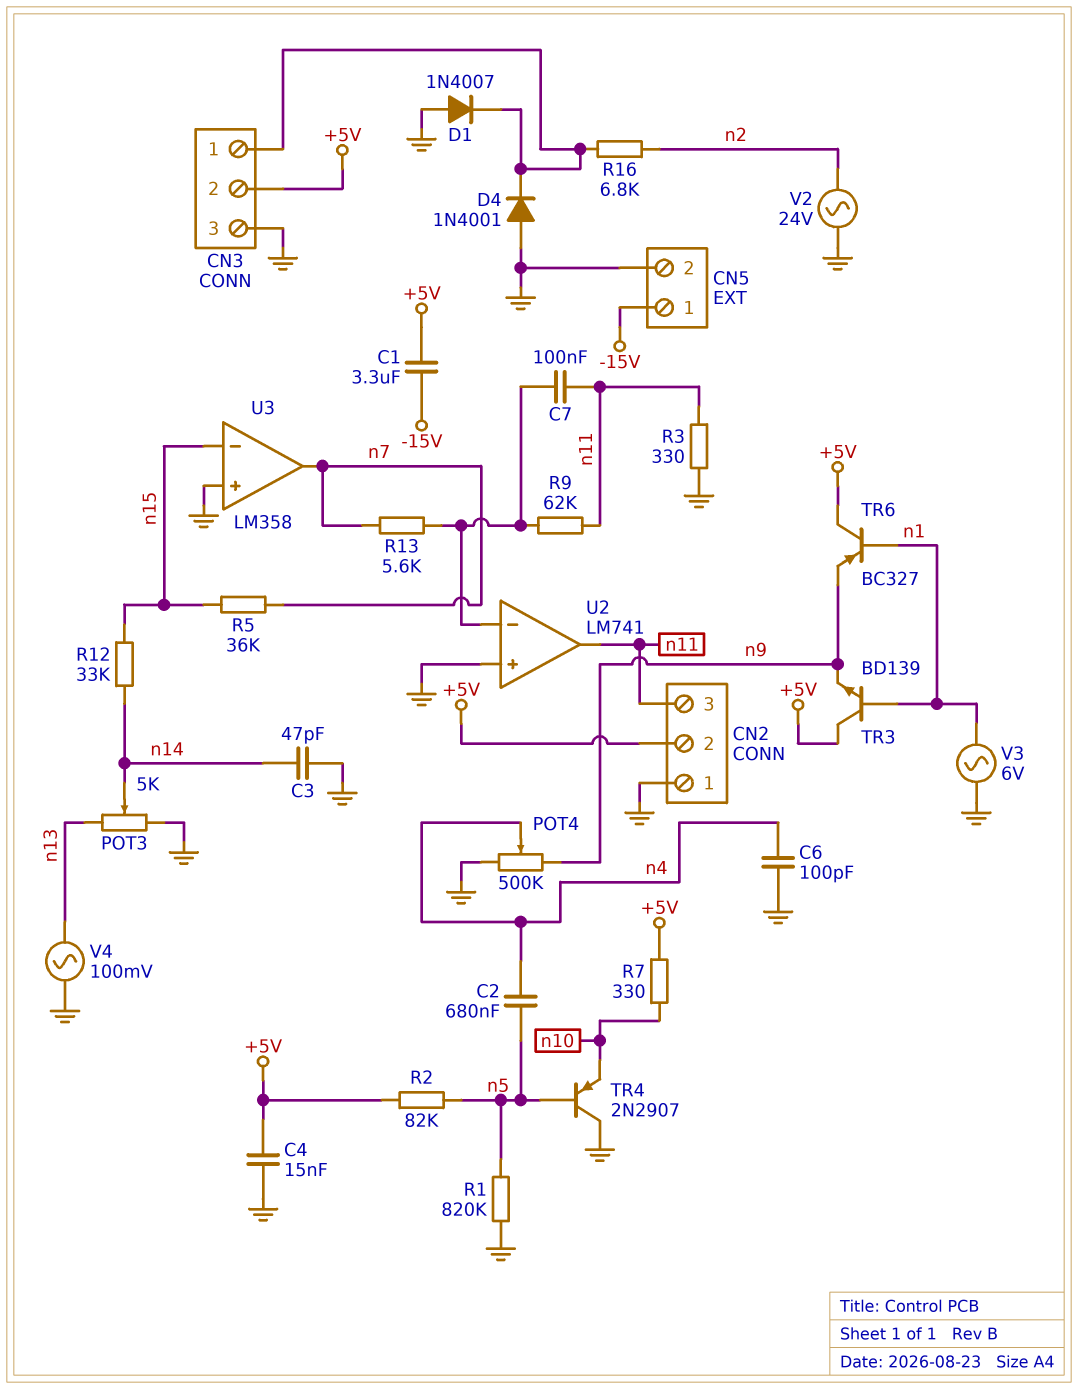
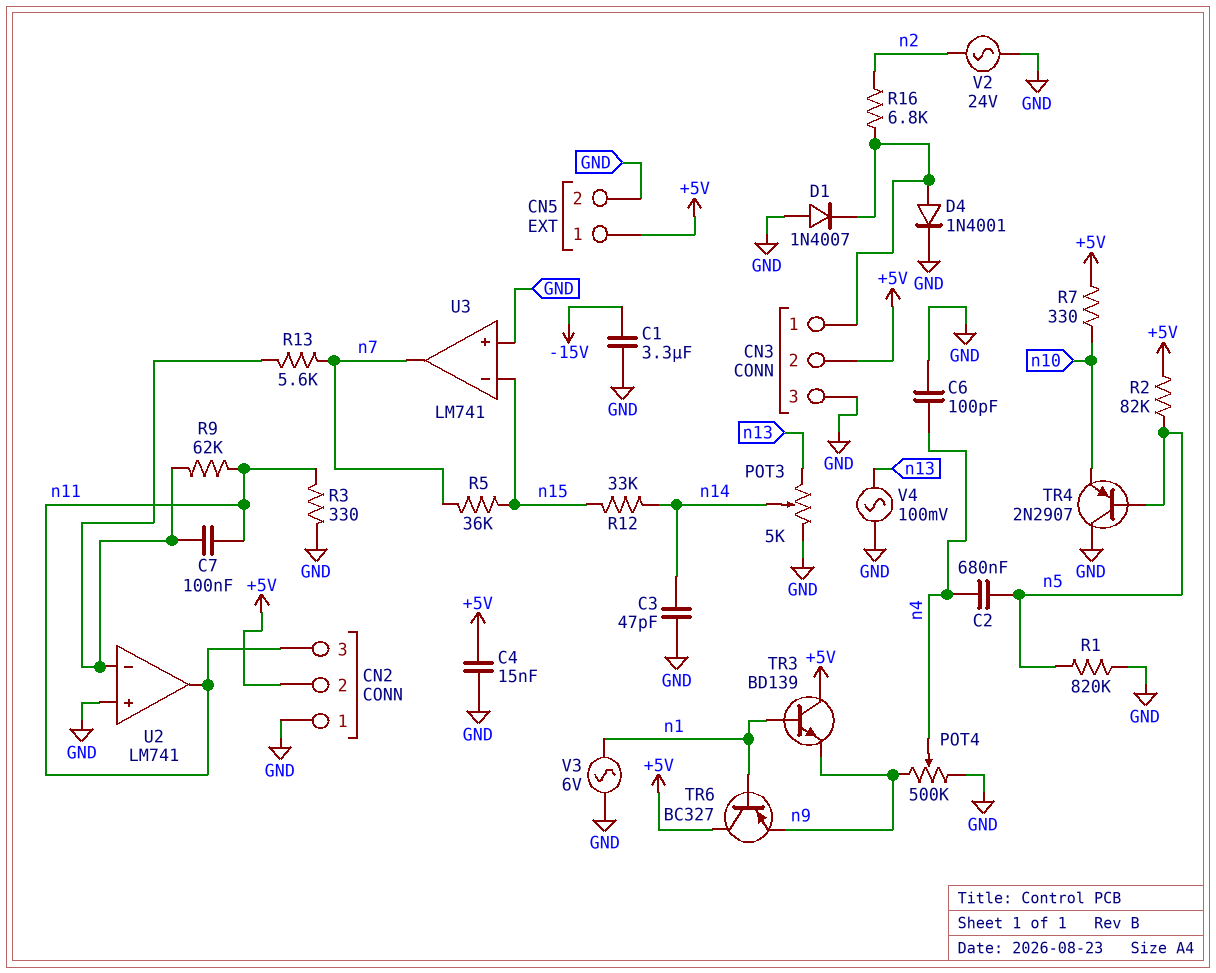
C1: 3.3uF (+5V, -15V) -> 3.3uF (-15V, GND)
CN5 pin 1: -15V -> +5V
D4: diode 1N4001 (A GND, K CN3/1) -> diode 1N4001 (A CN3/1, K GND)
U3: LM358 -> LM741

